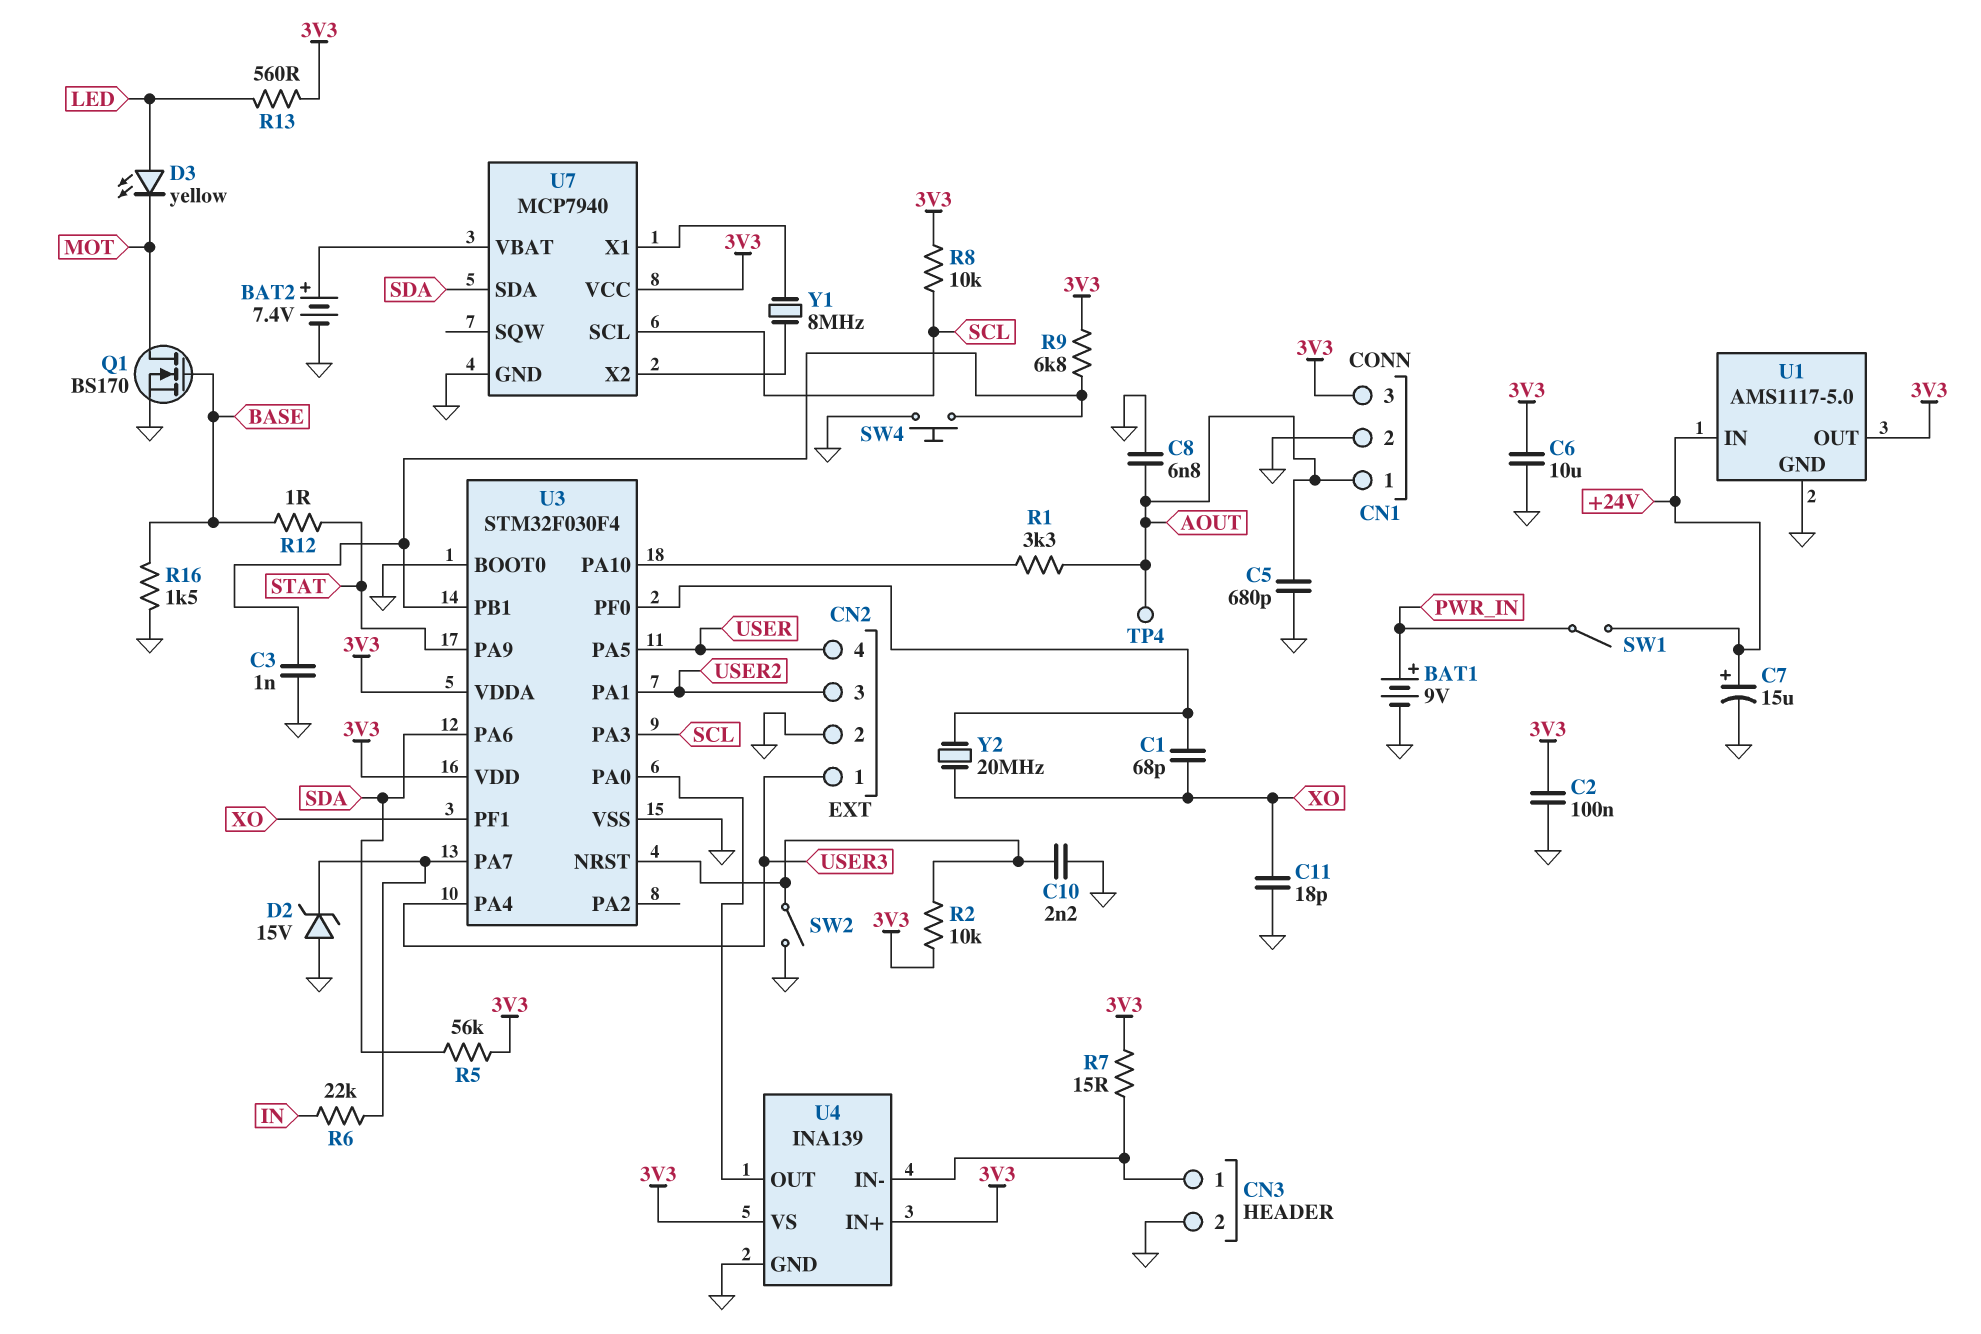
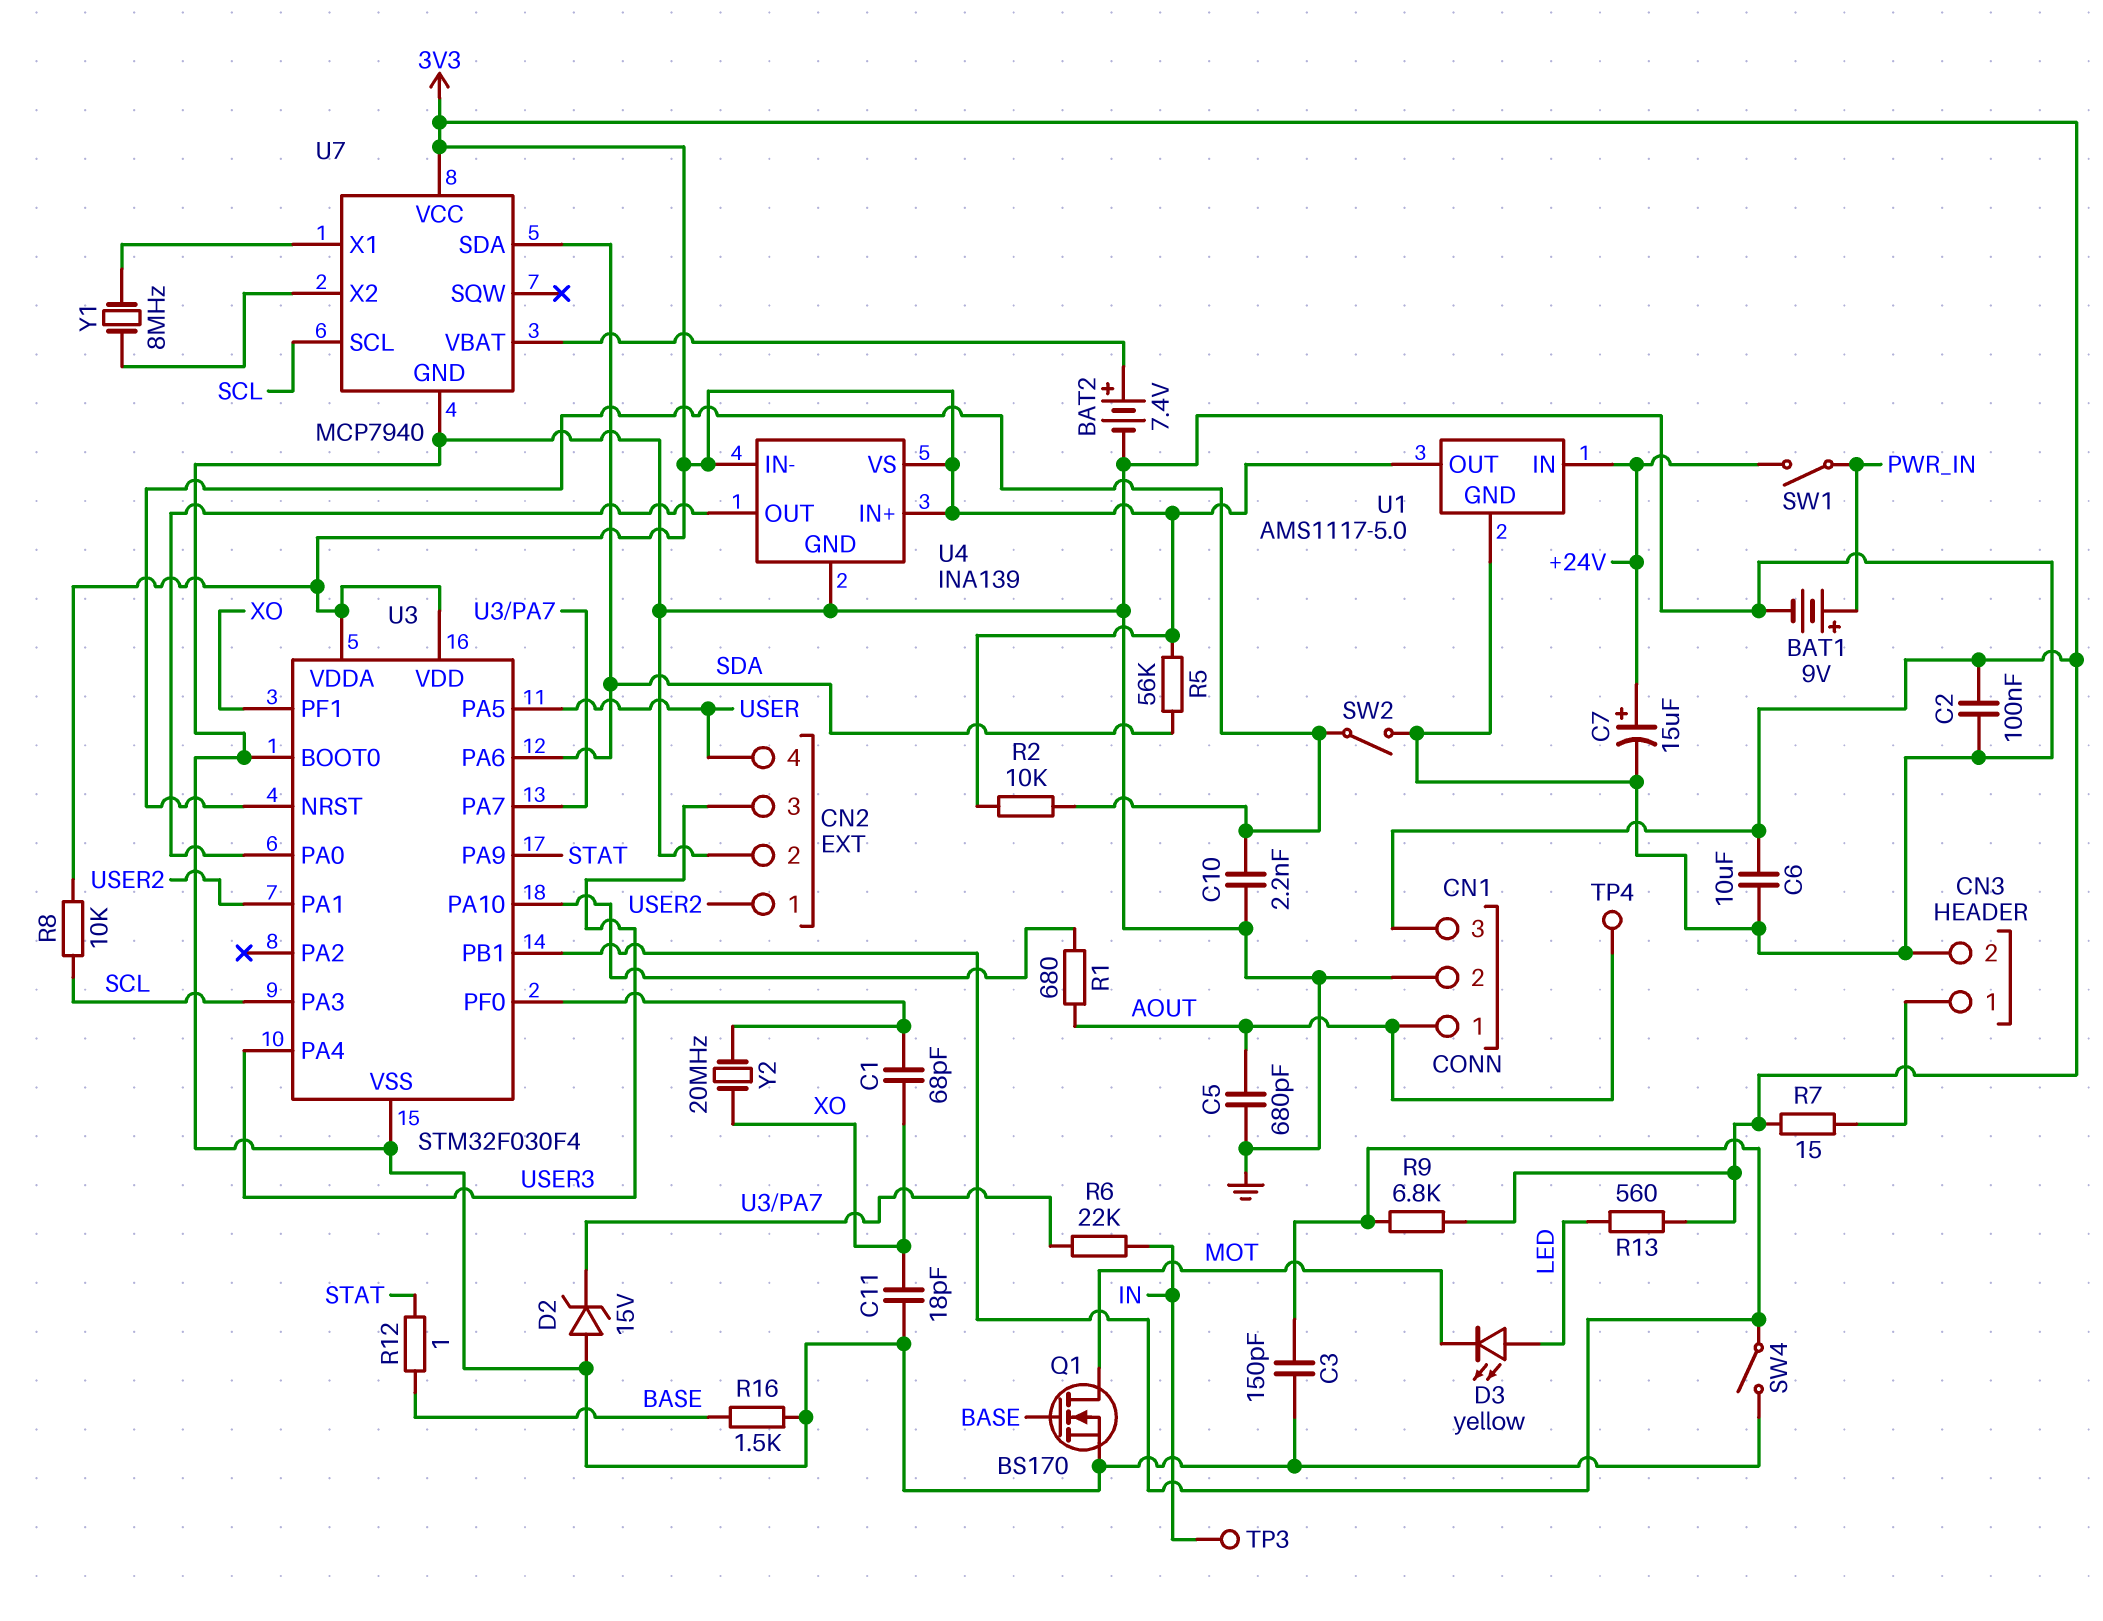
C3: 1nF (GND, U3/PB1) -> 150pF (GND, U3/PB1)
C8: 6.8nF (AOUT, GND) -> none
CN2 pin 1: USER3 -> USER2
CN2 pin 3: USER2 -> USER3
R1: 3.3k (AOUT, U3/PA10) -> 680 (AOUT, U3/PA10)
SW4: button (GND, U3/PB1) -> switch (GND, U3/PB1)
TP3: none -> test point (IN)
U4 pin IN-: CN3/1 -> 3V3

